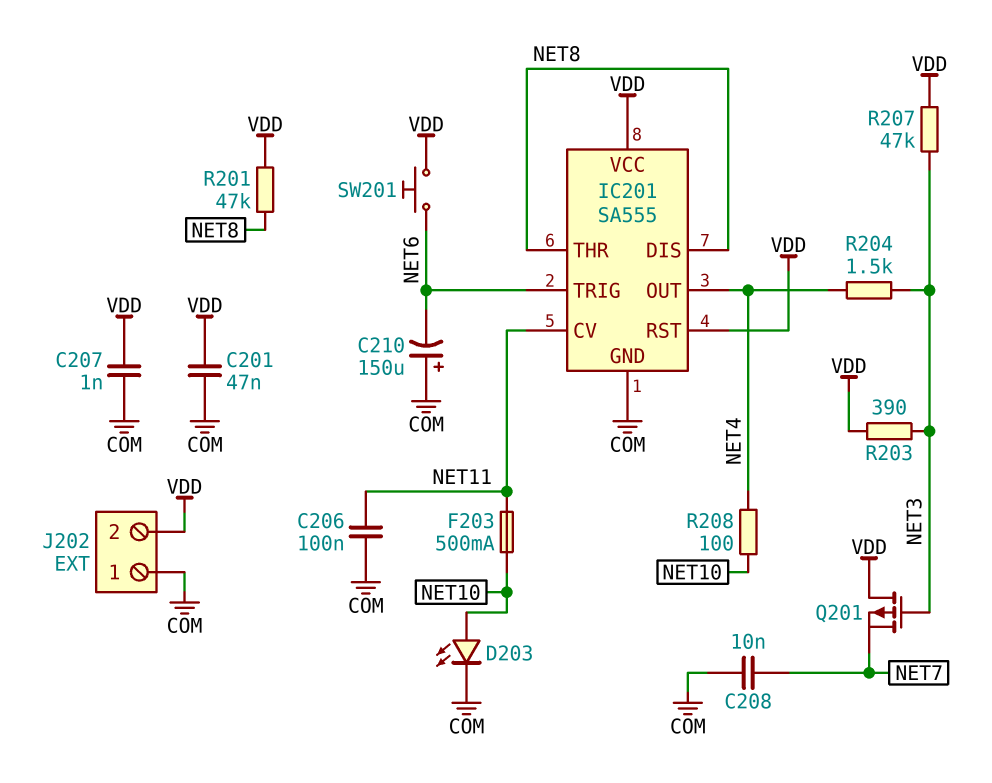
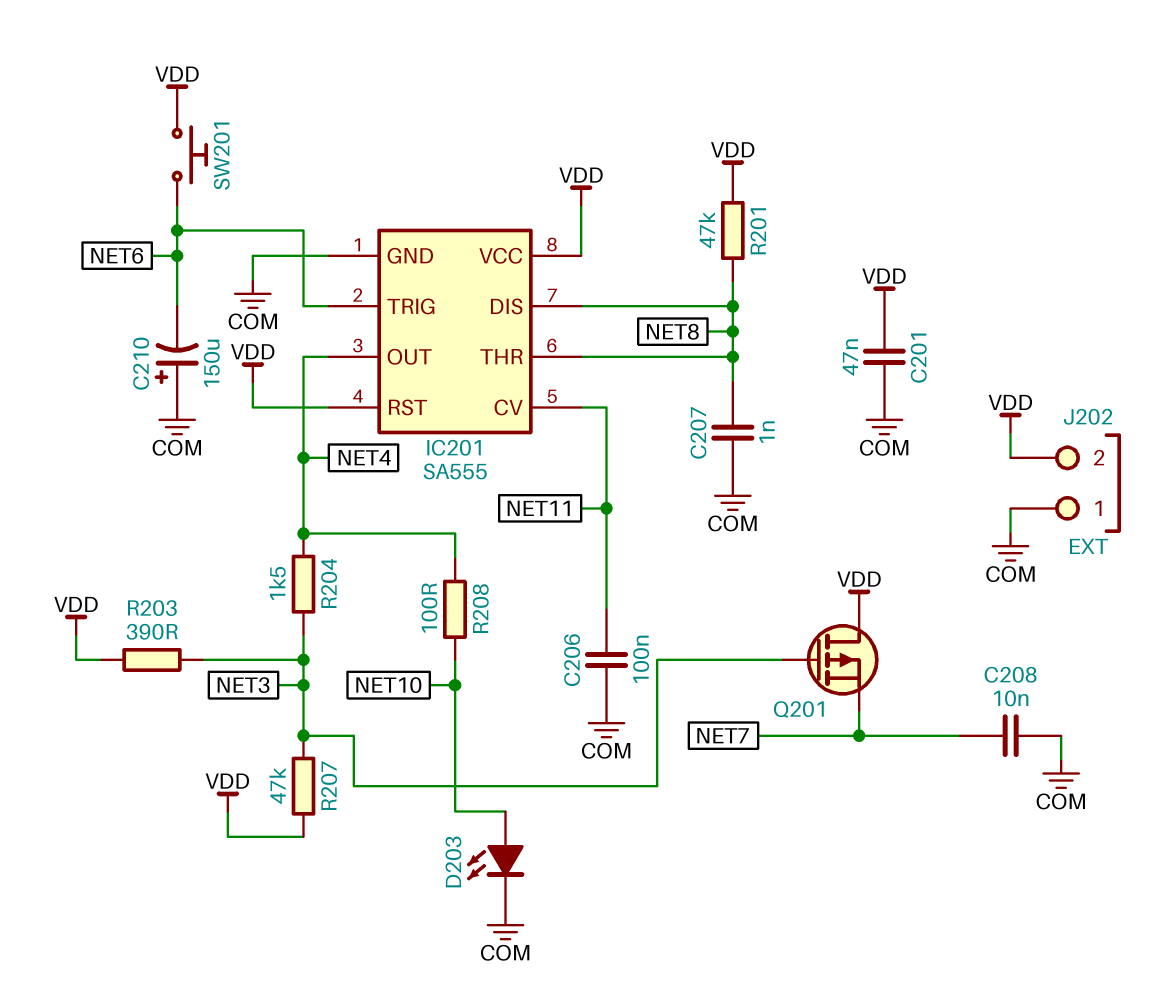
C207: 1nF (COM, VDD) -> 1nF (COM, NET8)
F203: 500mA (NET10, NET11) -> none

